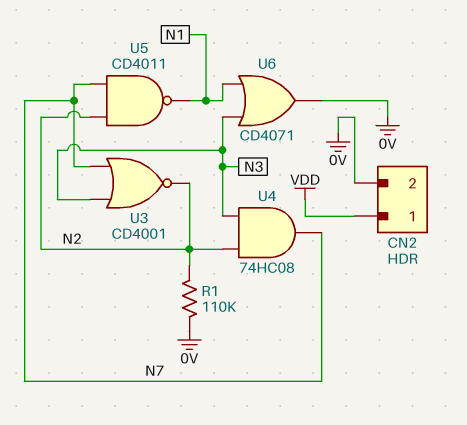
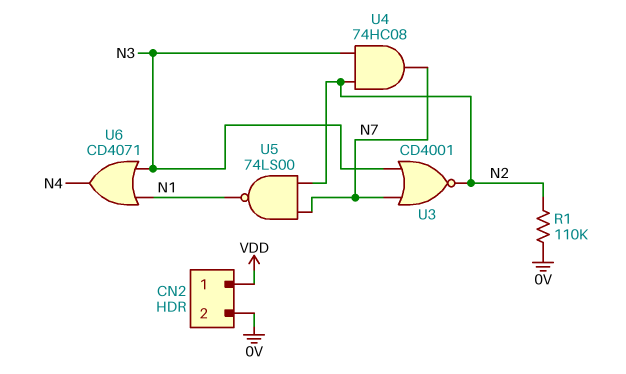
U5: NAND CD4011 (in N2, in N7, out N1) -> NAND 74LS00 (in N2, in N7, out N1)
U6: OR CD4071 (in N1, in N3, out 0V) -> OR CD4071 (in N1, in N3, out N4)

